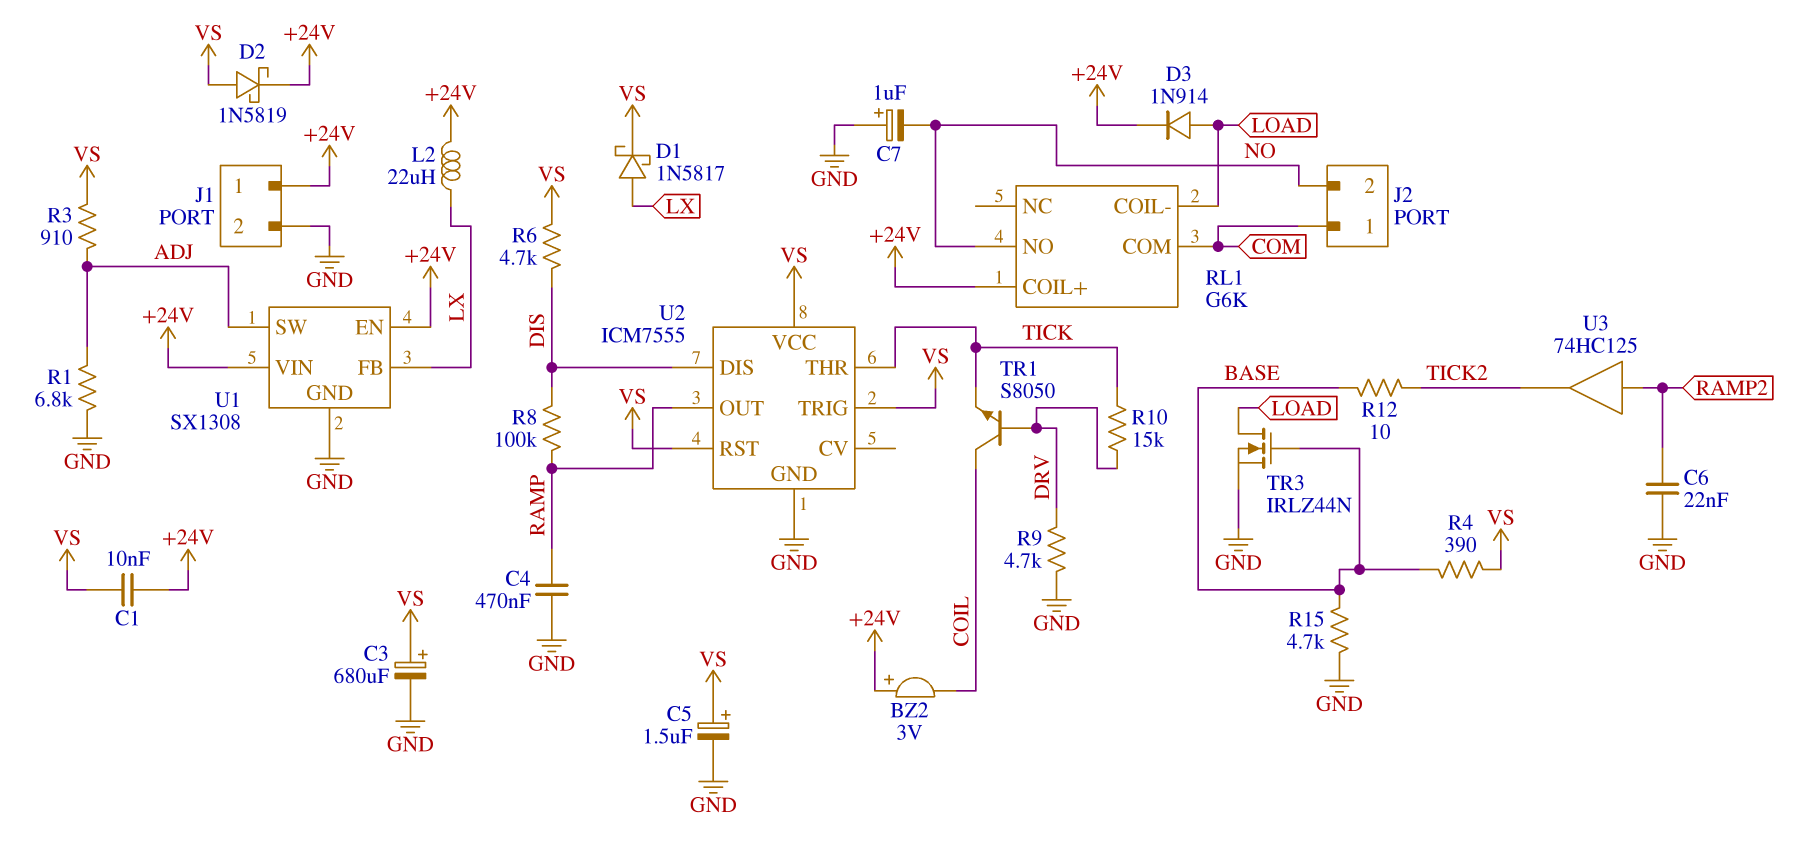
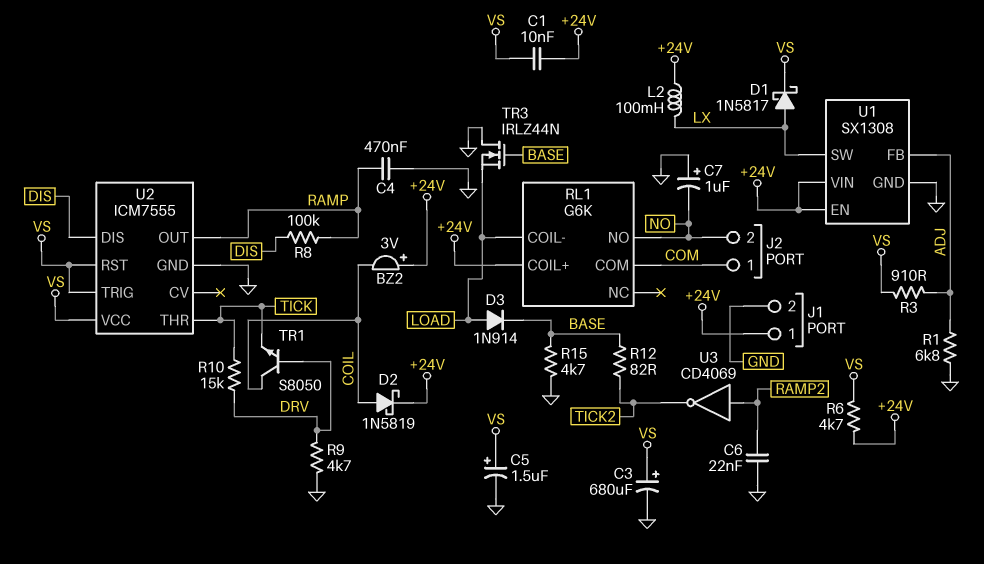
D2: schottky 1N5819 (A VS, K +24V) -> schottky 1N5819 (A COIL, K +24V)
D3: diode 1N914 (A LOAD, K +24V) -> diode 1N914 (A LOAD, K BASE)
L2: 22uH (+24V, LX) -> 100mH (+24V, LX)
R4: 390 (BASE, VS) -> none
R6: 4.7k (DIS, VS) -> 4.7k (+24V, VS)
R12: 10 (BASE, TICK2) -> 82 (BASE, TICK2)
TR3: NMOS IRLZ44N (G BASE, D LOAD, S GND) -> NMOS IRLZ44N (G BASE, D GND, S LOAD)
U1 pin FB: LX -> ADJ
U1 pin SW: ADJ -> LX
U3: buffer 74HC125 (in RAMP2, out TICK2) -> NOT CD4069 (in RAMP2, out TICK2)

